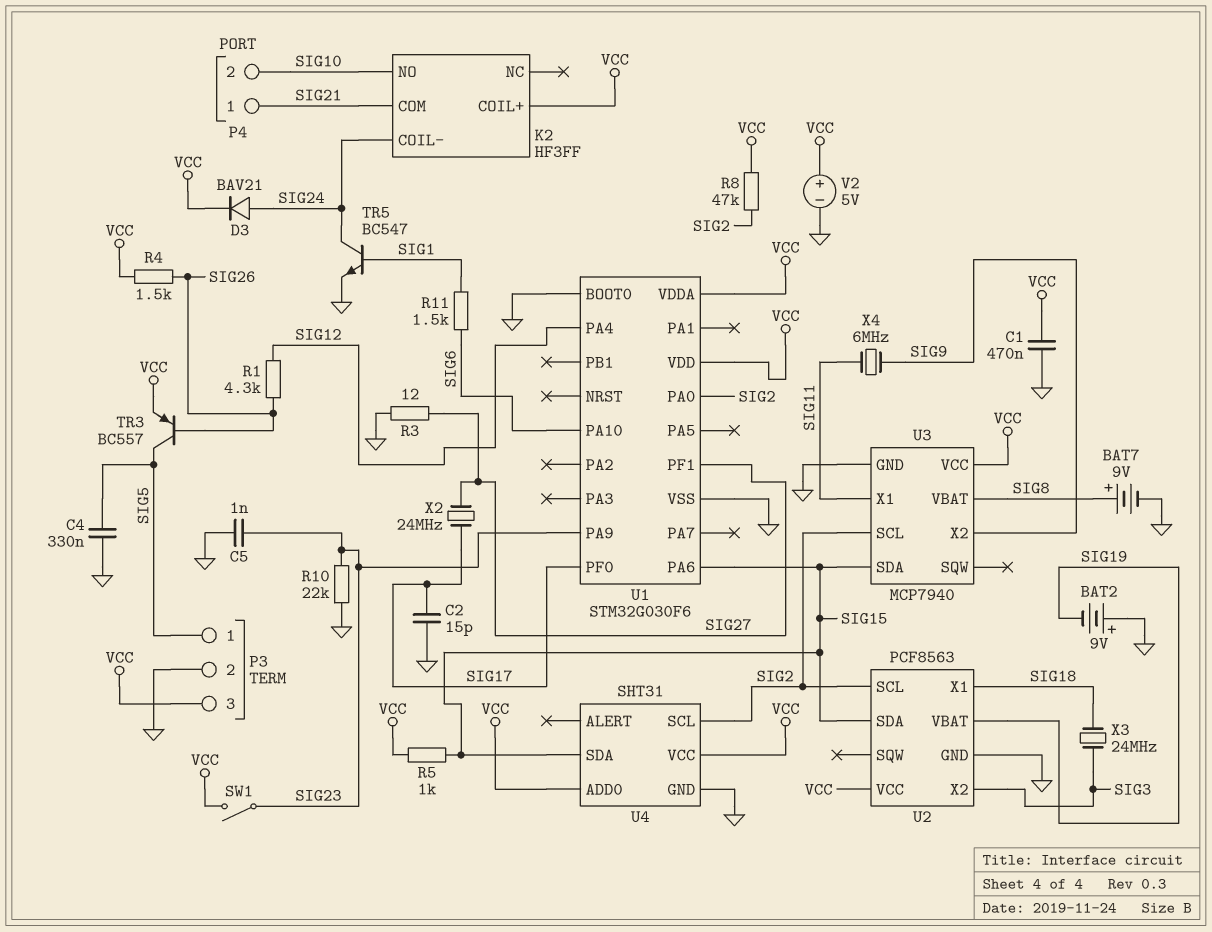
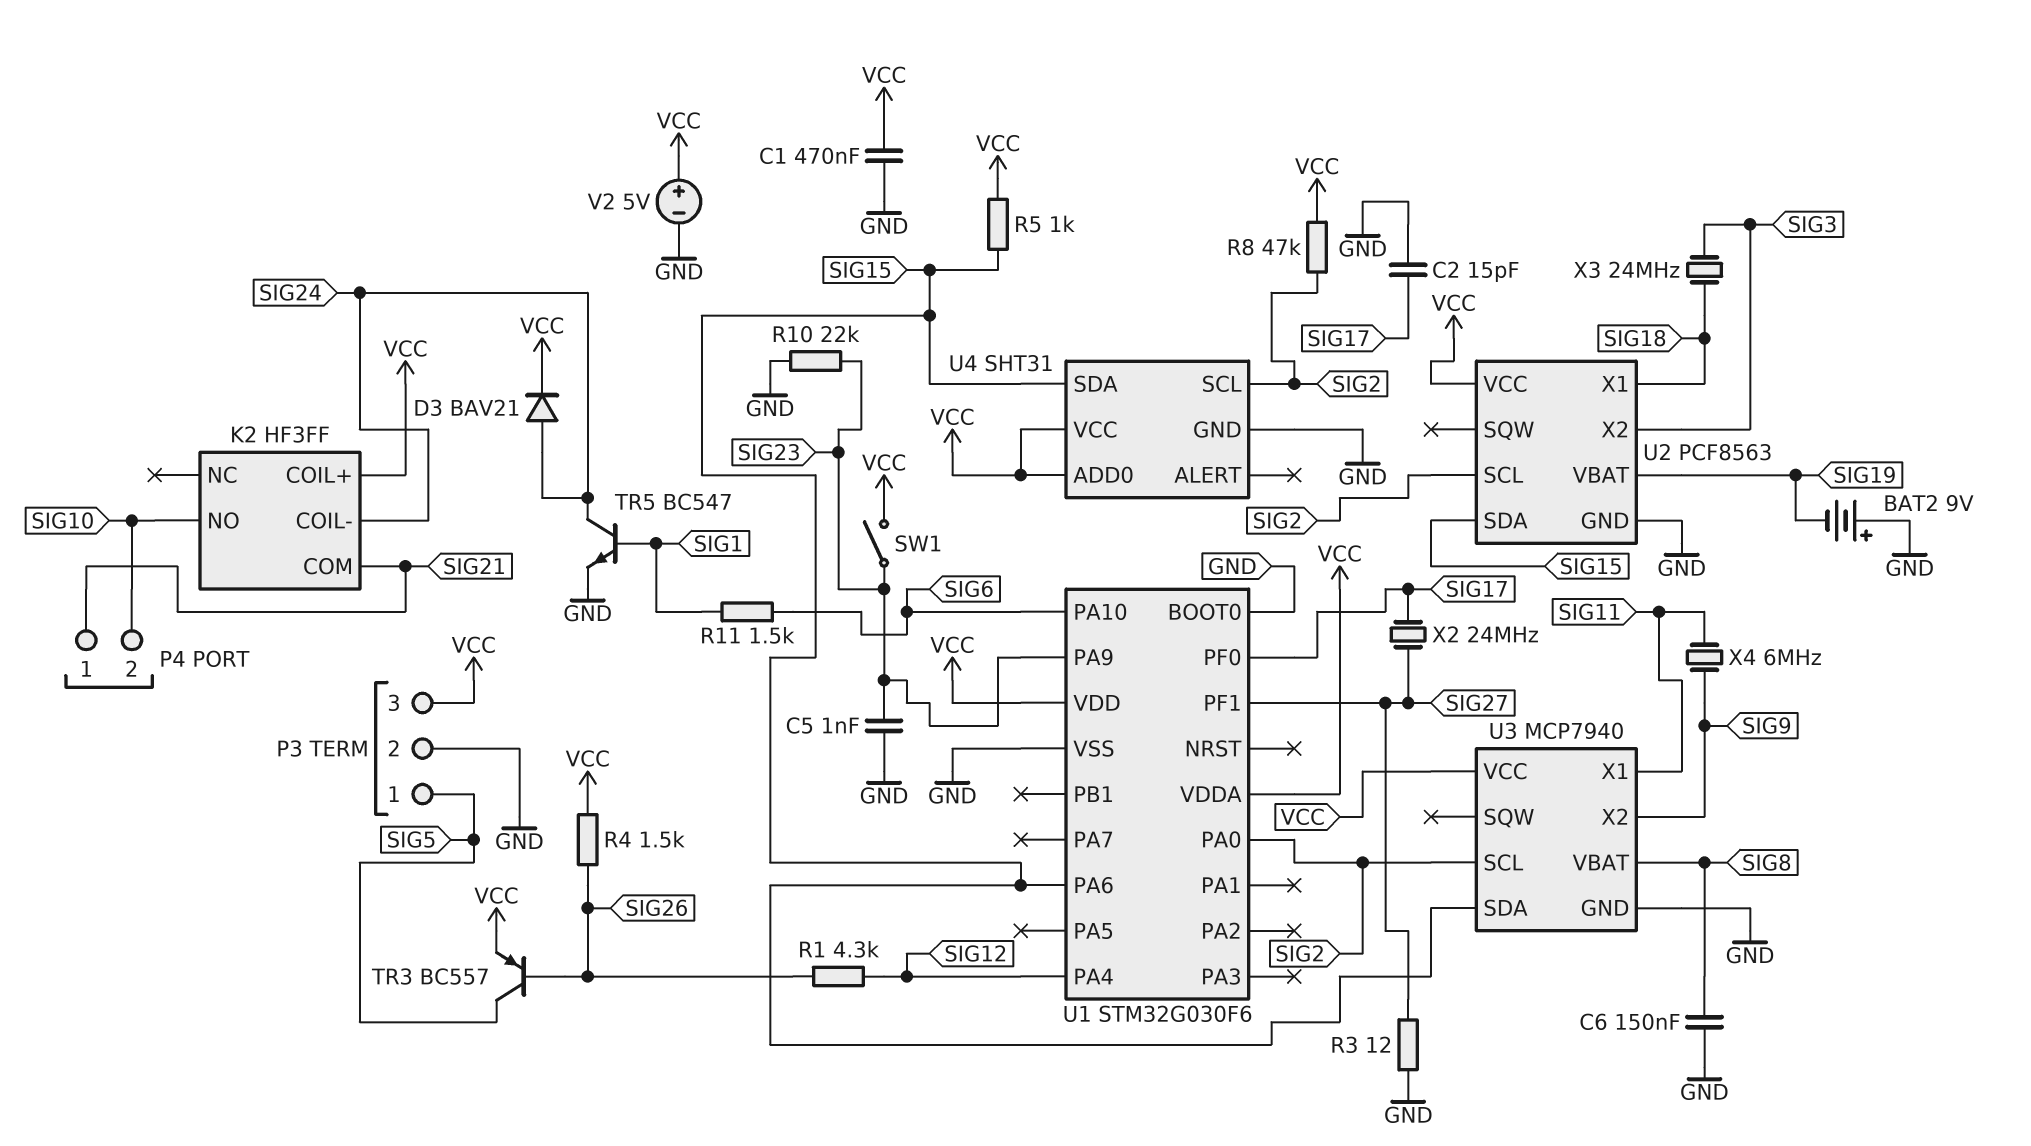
BAT7: 9V (plus SIG8, minus GND) -> none
C4: 330nF (GND, SIG5) -> none
C6: none -> 150nF (GND, SIG8)

